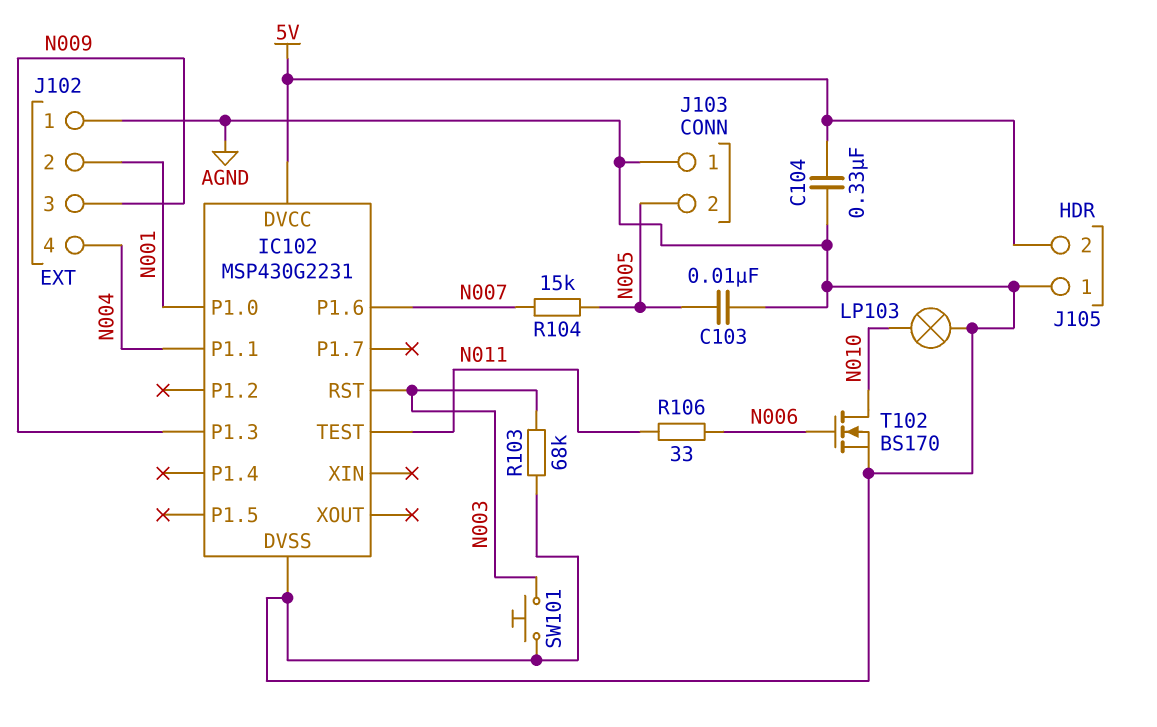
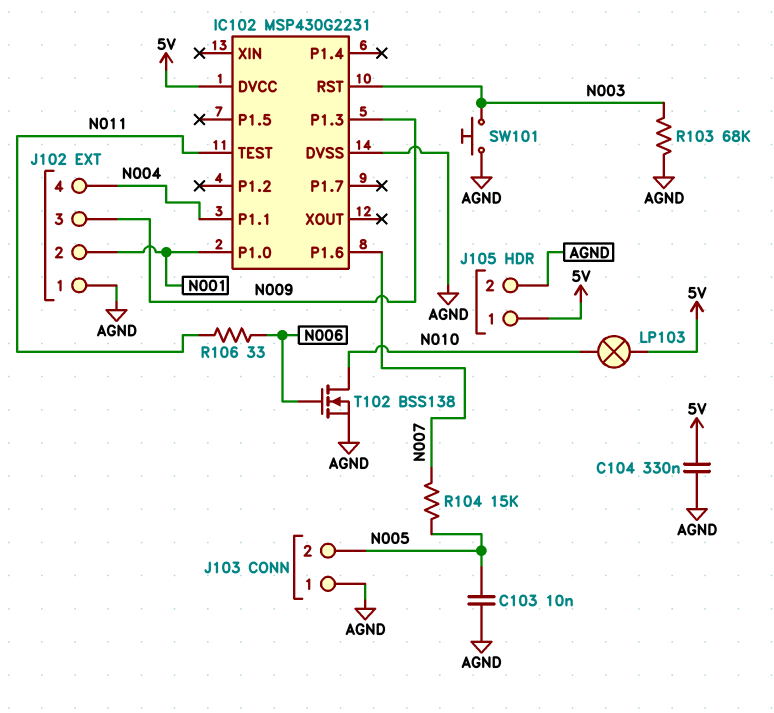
J105 pin 1: AGND -> 5V
J105 pin 2: 5V -> AGND
LP103: lamp (AGND, N010) -> lamp (5V, N010)
T102: NMOS BS170 (G N006, D N010, S AGND) -> NMOS BSS138 (G N006, D N010, S AGND)

